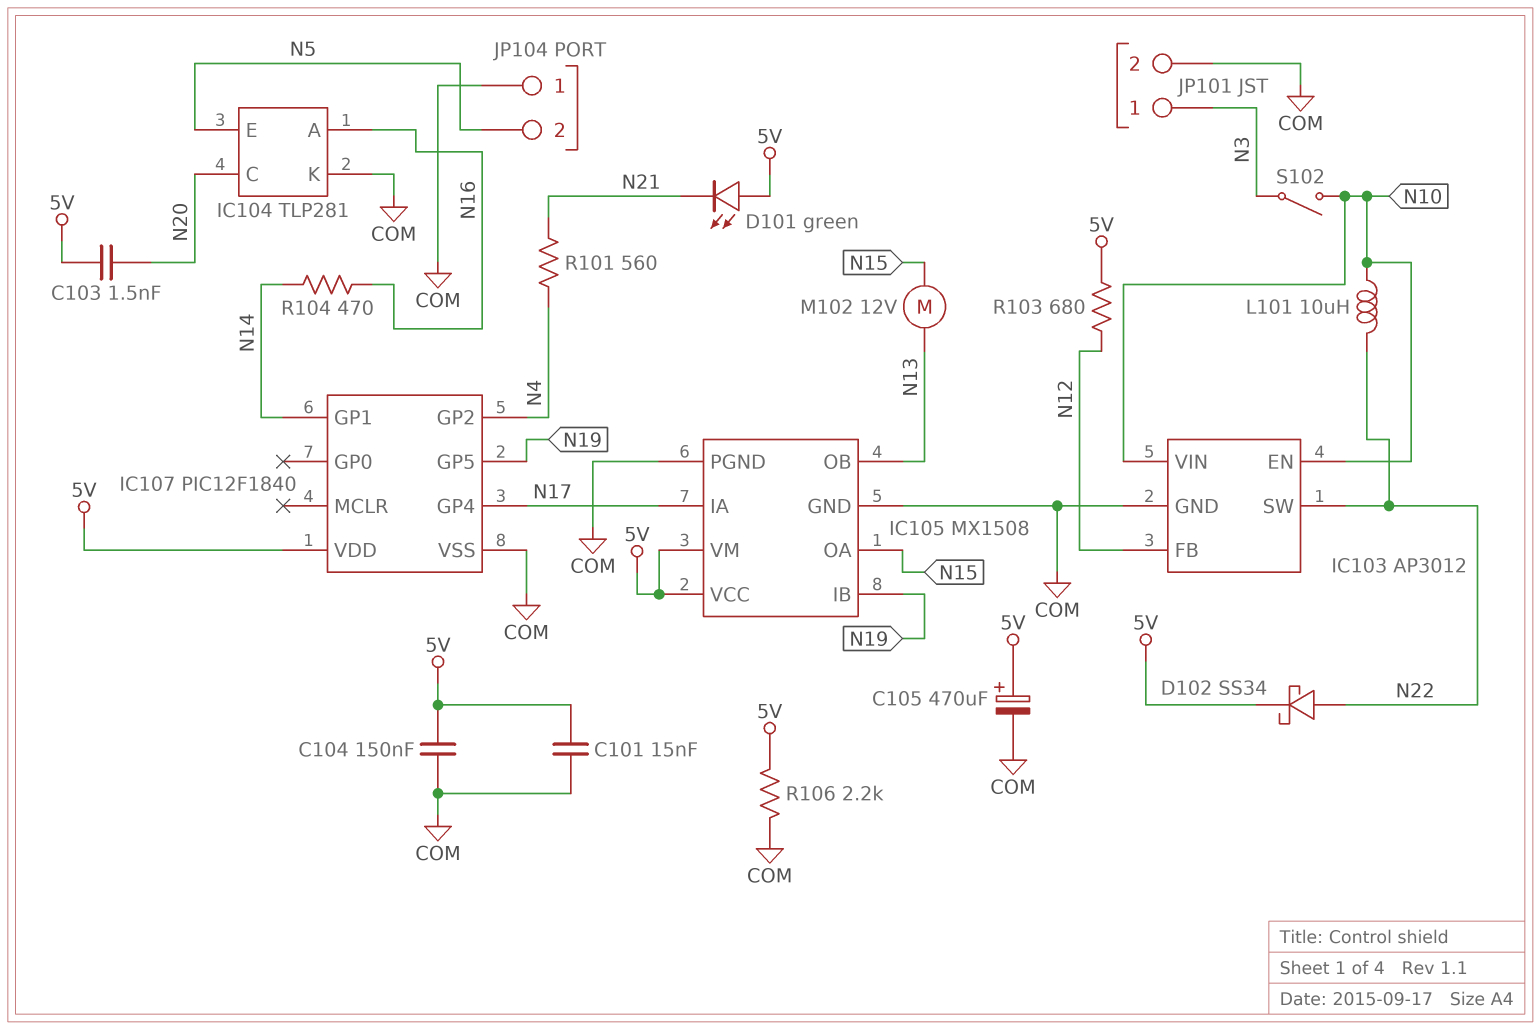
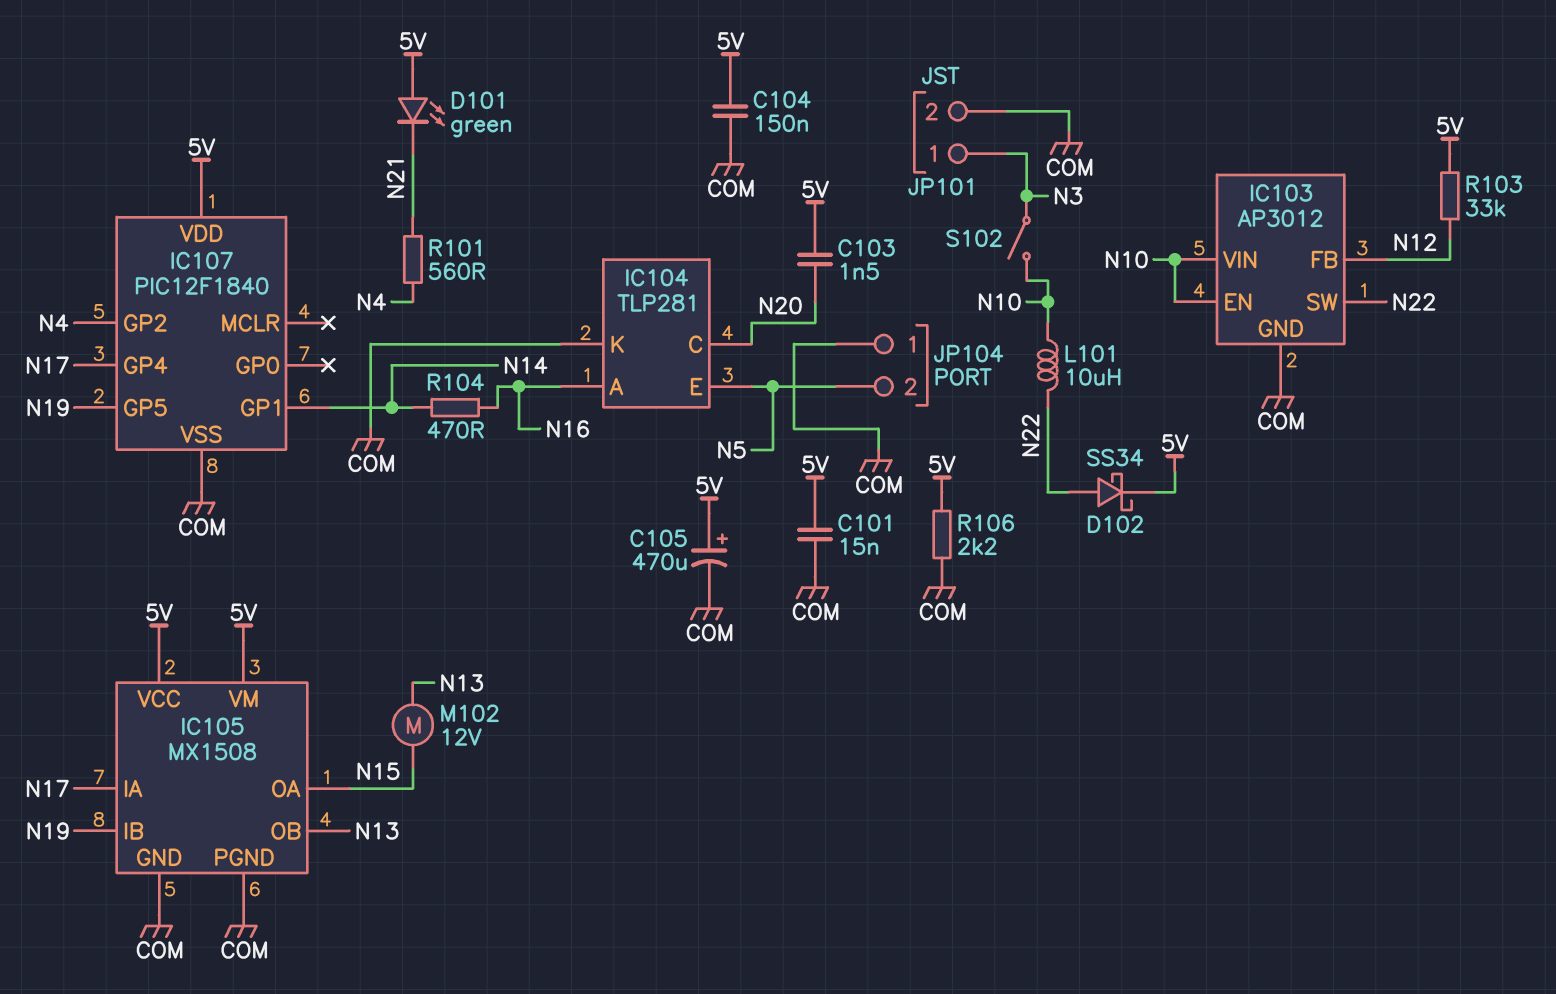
R103: 680 (5V, N12) -> 33k (5V, N12)

